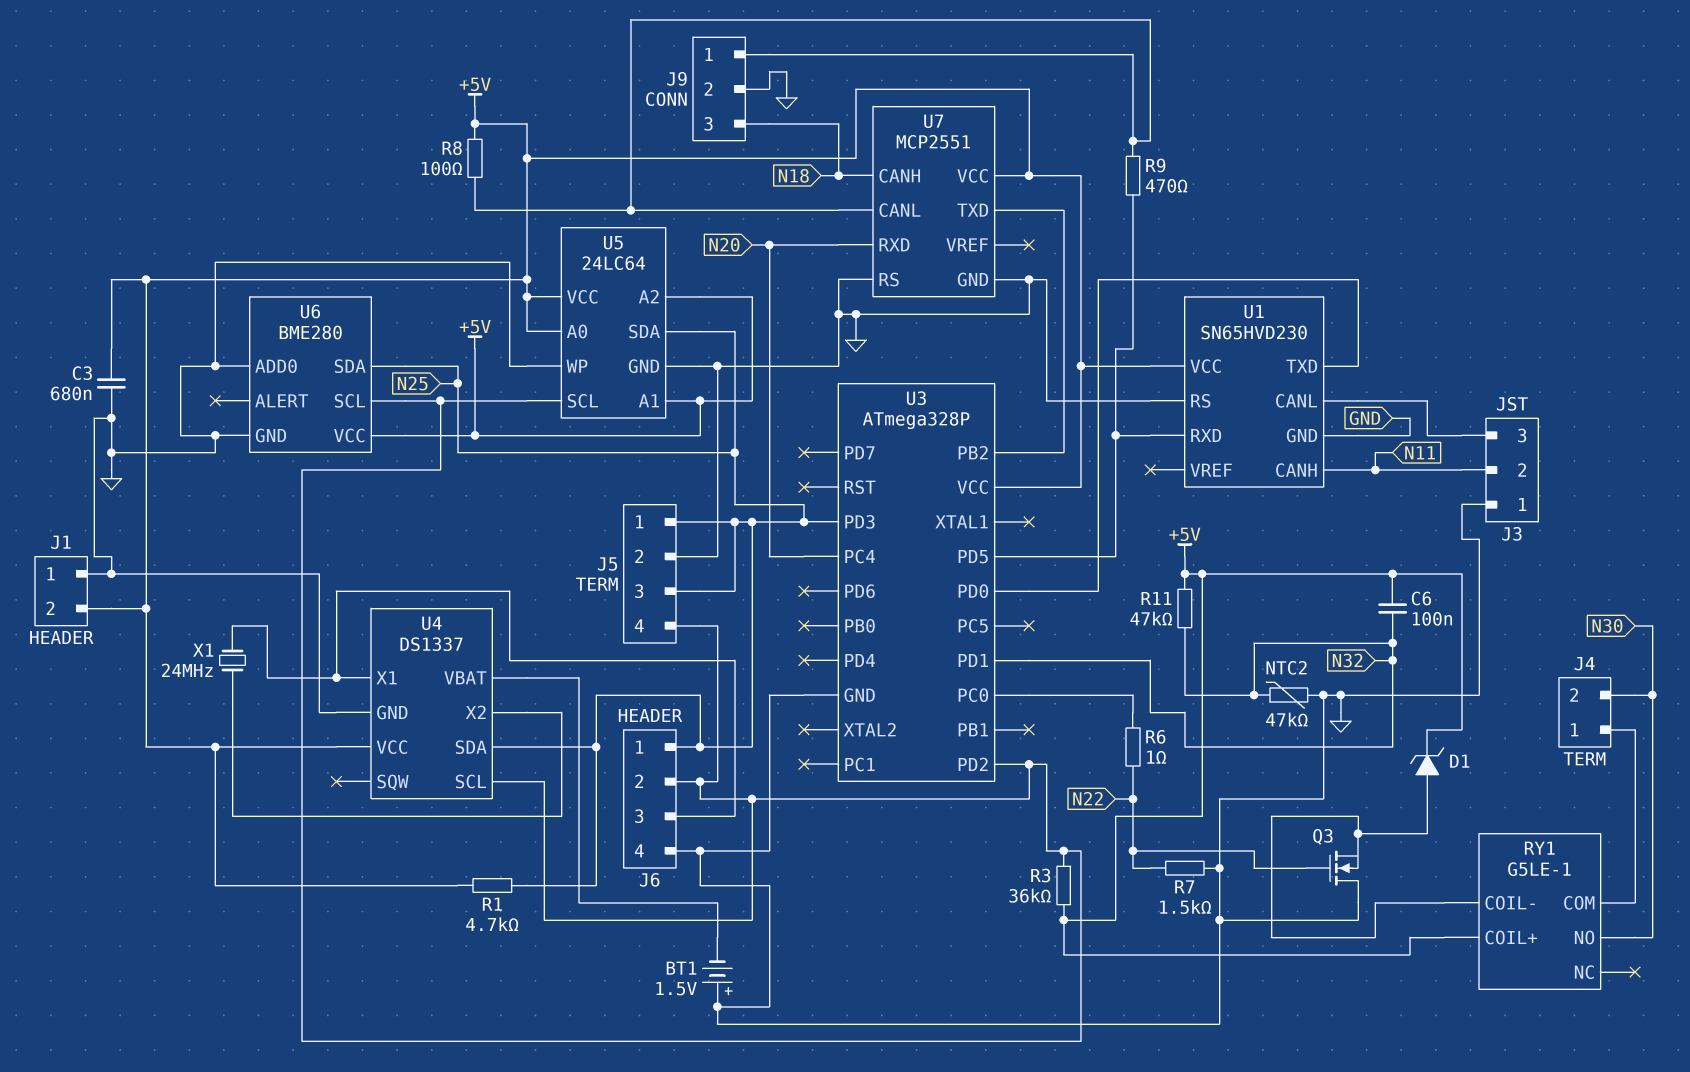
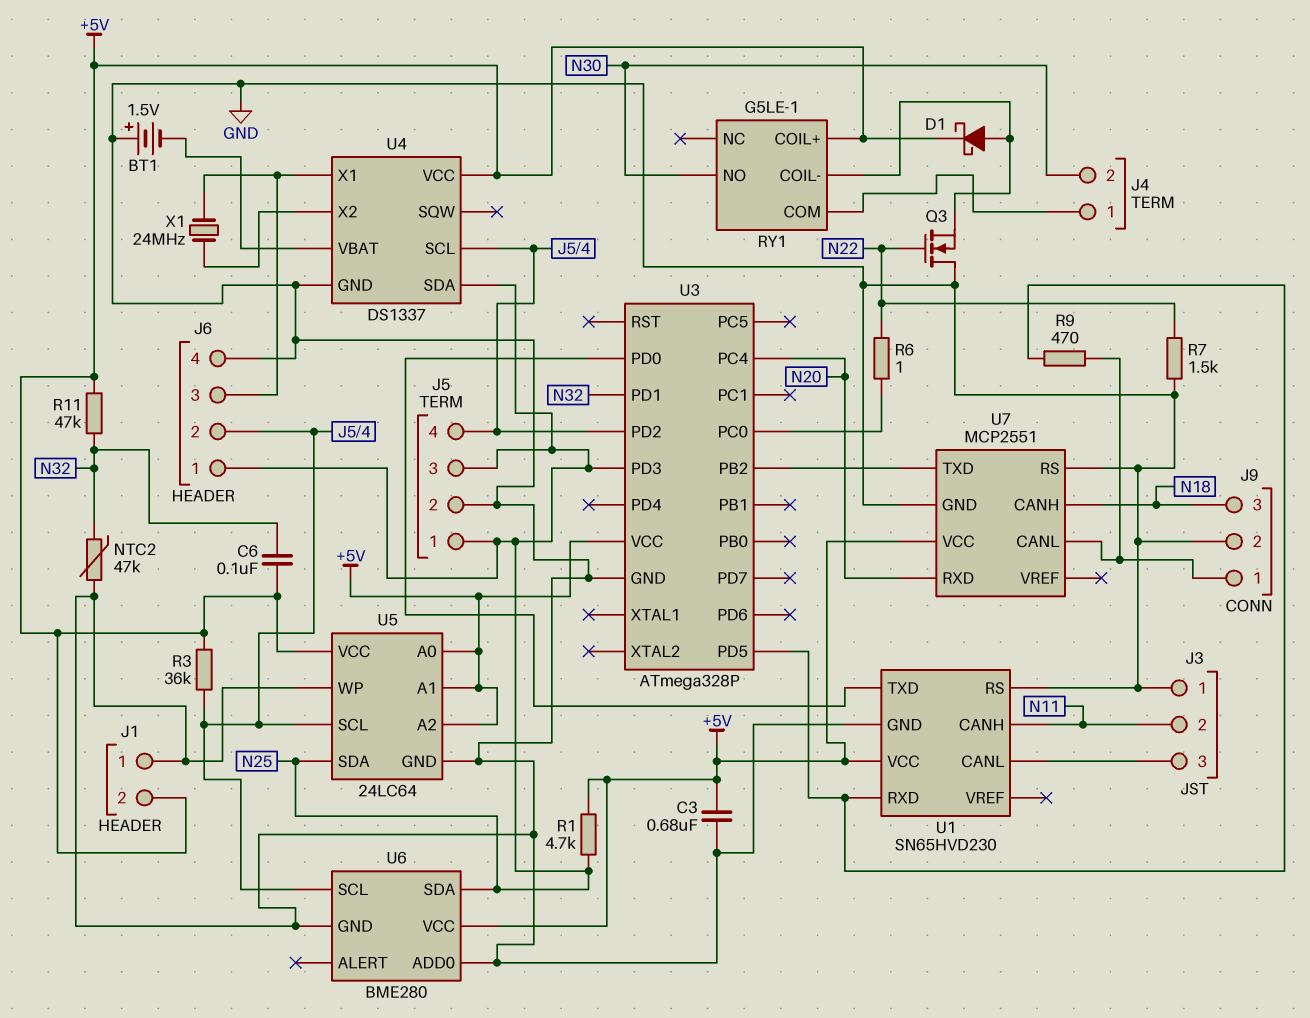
D1: zener (A RY1/COIL-, K +5V) -> schottky (A RY1/COIL-, K +5V)
R8: 100 (+5V, J9/1) -> none

